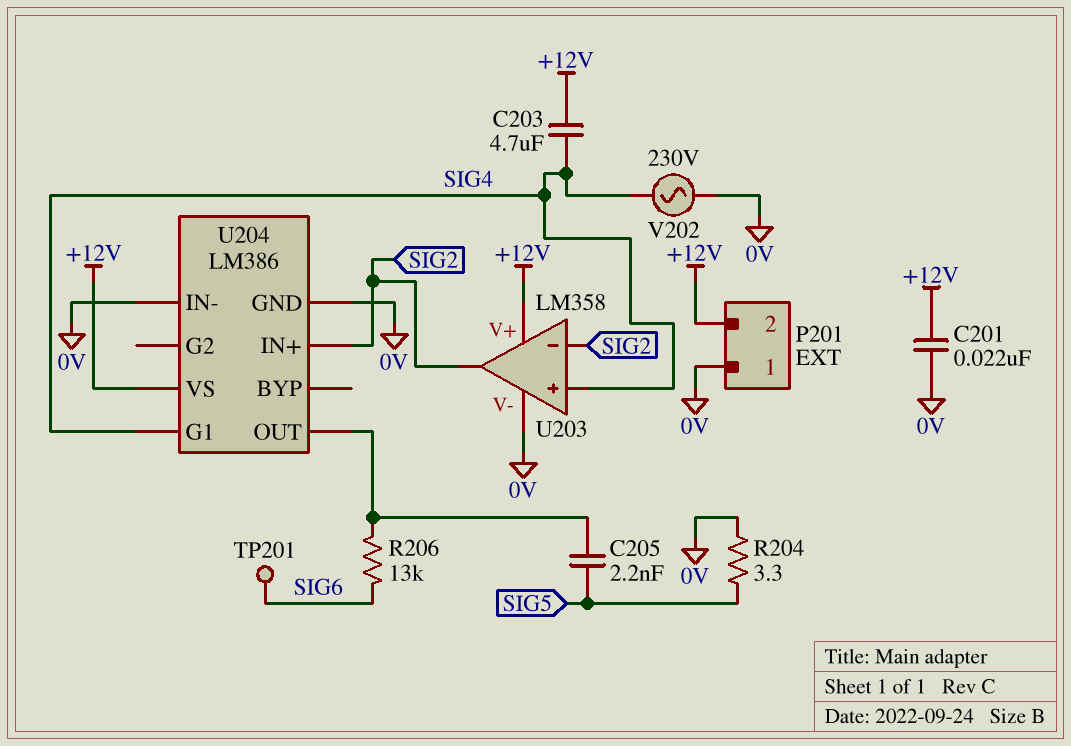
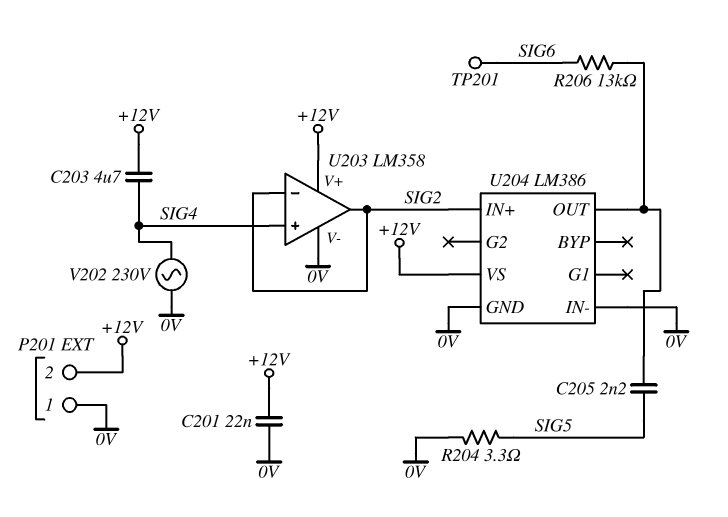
U204 pin G1: SIG4 -> none

